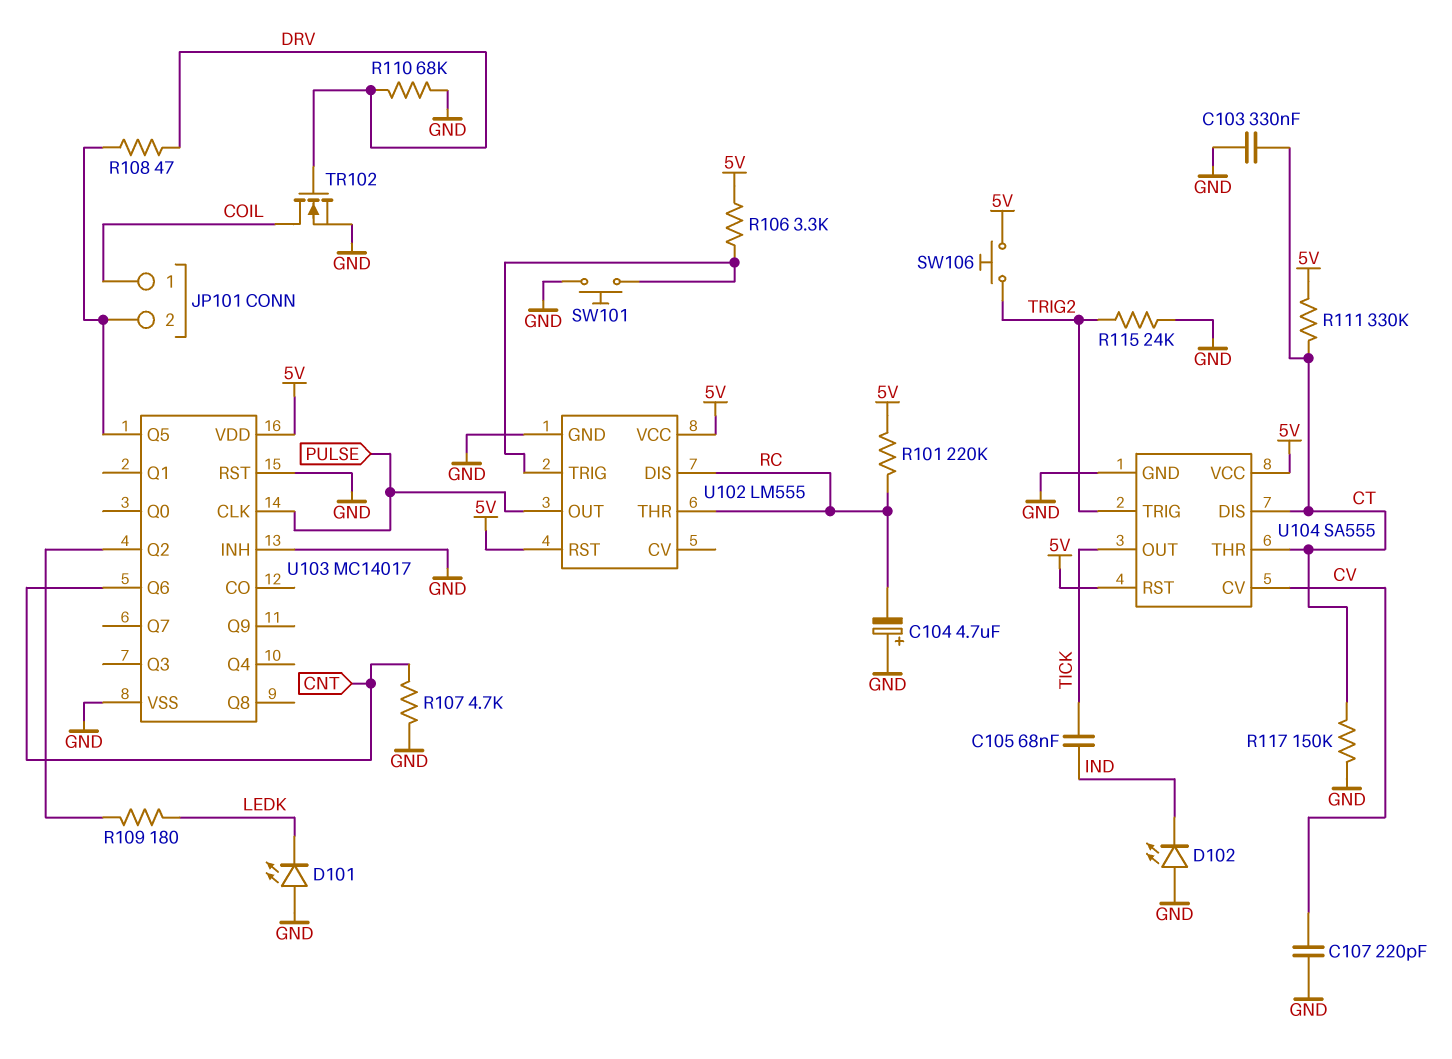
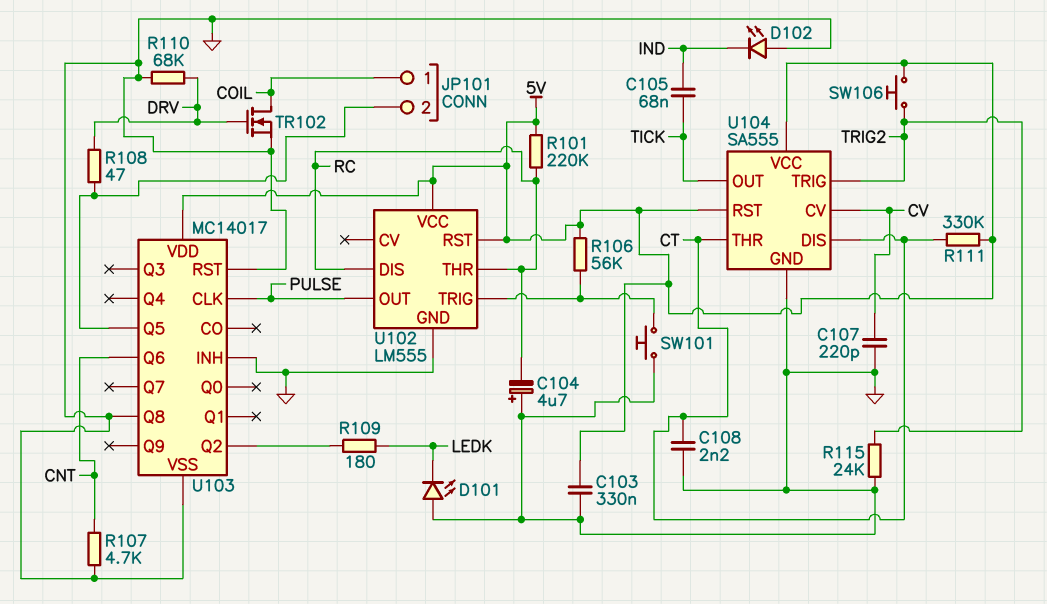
C103: 330nF (CT, GND) -> 330nF (5V, GND)
C108: none -> 2.2nF (CT, GND)
R106: 3.3k (5V, U102/TRIG) -> 56k (5V, U102/TRIG)
R117: 150k (CT, GND) -> none
U103 pin Q8: none -> GND

